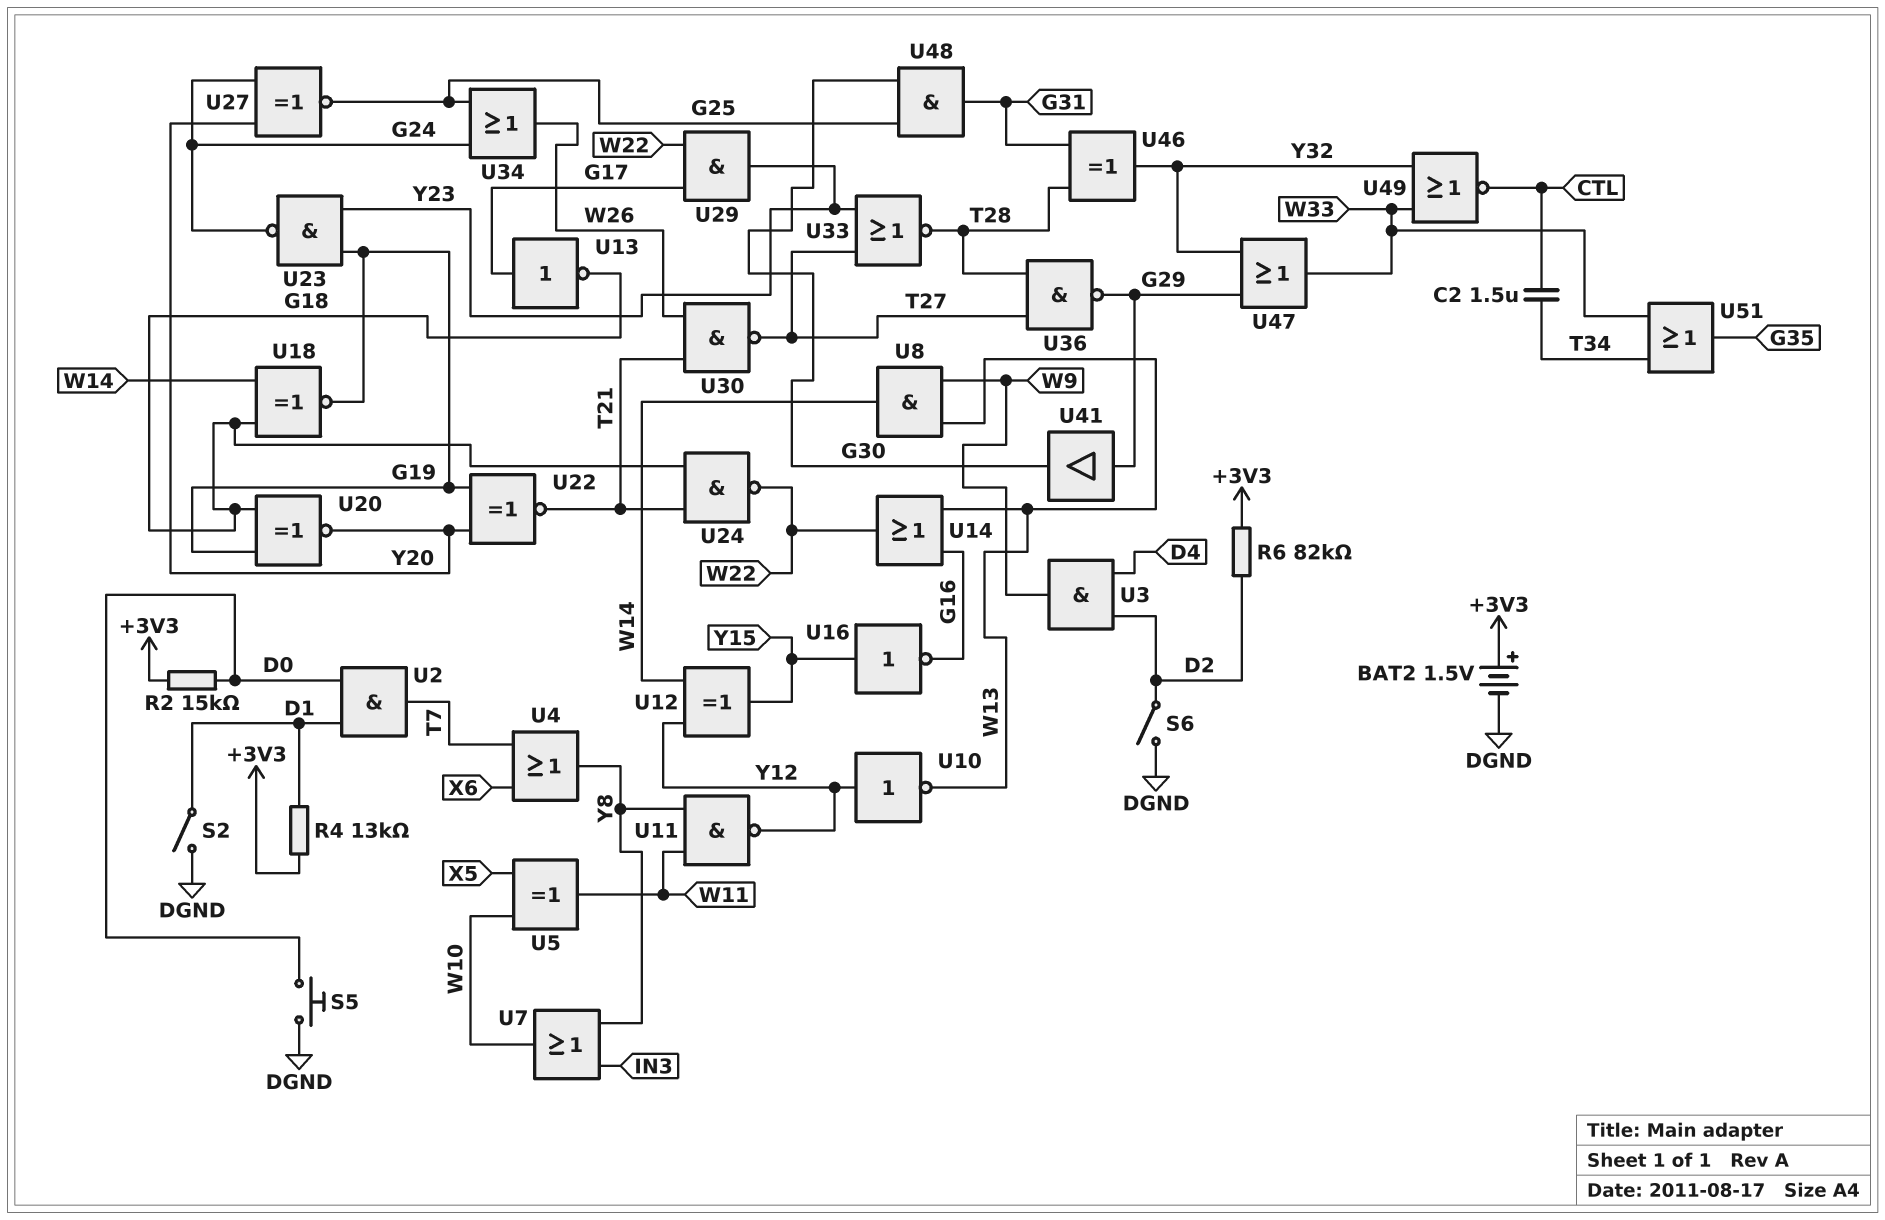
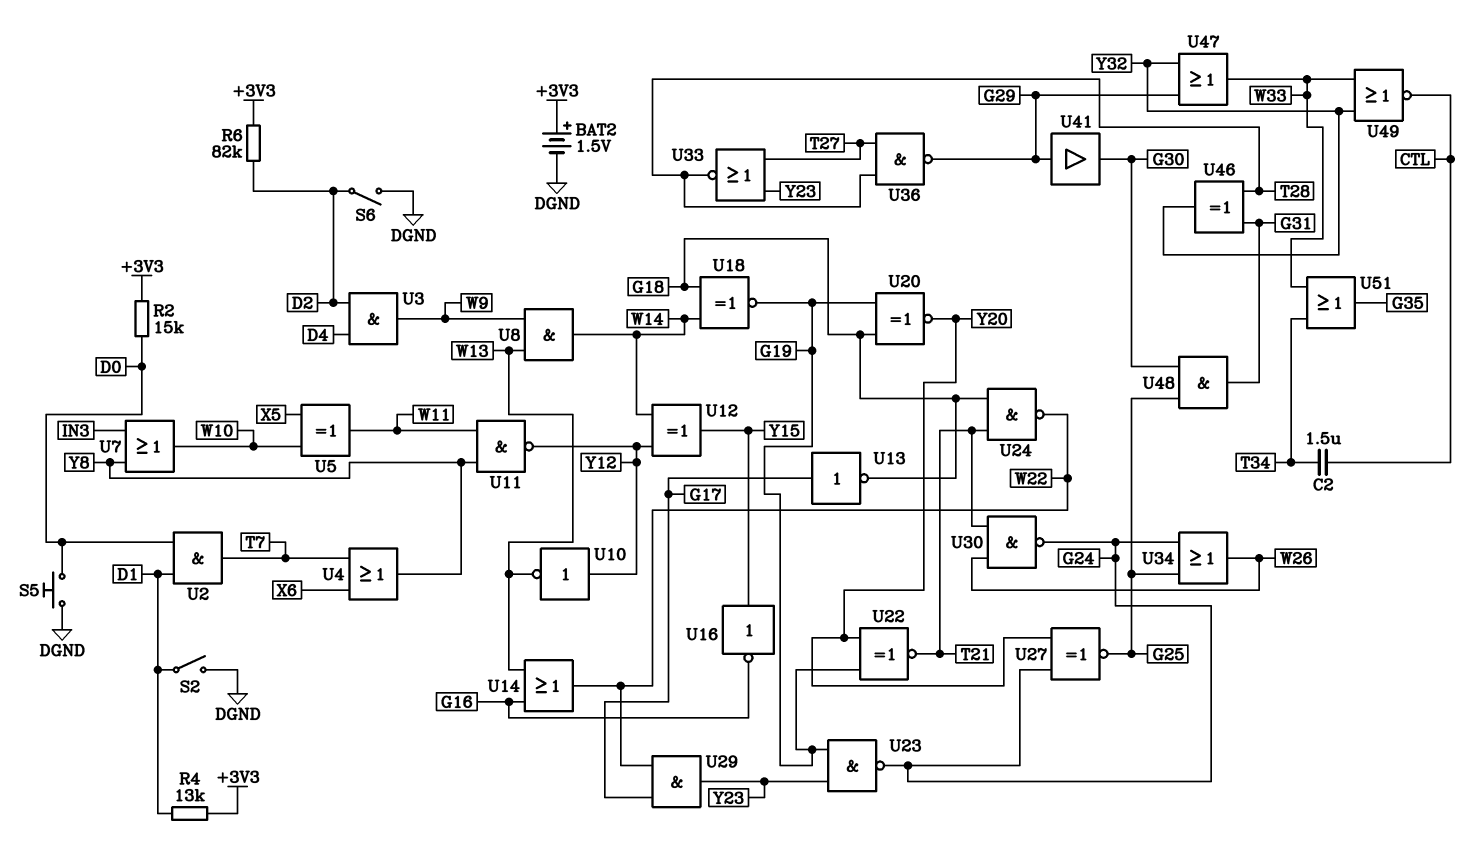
U30: NAND (in T21, in W26, out T27) -> NAND (in T21, in W26, out G24)

